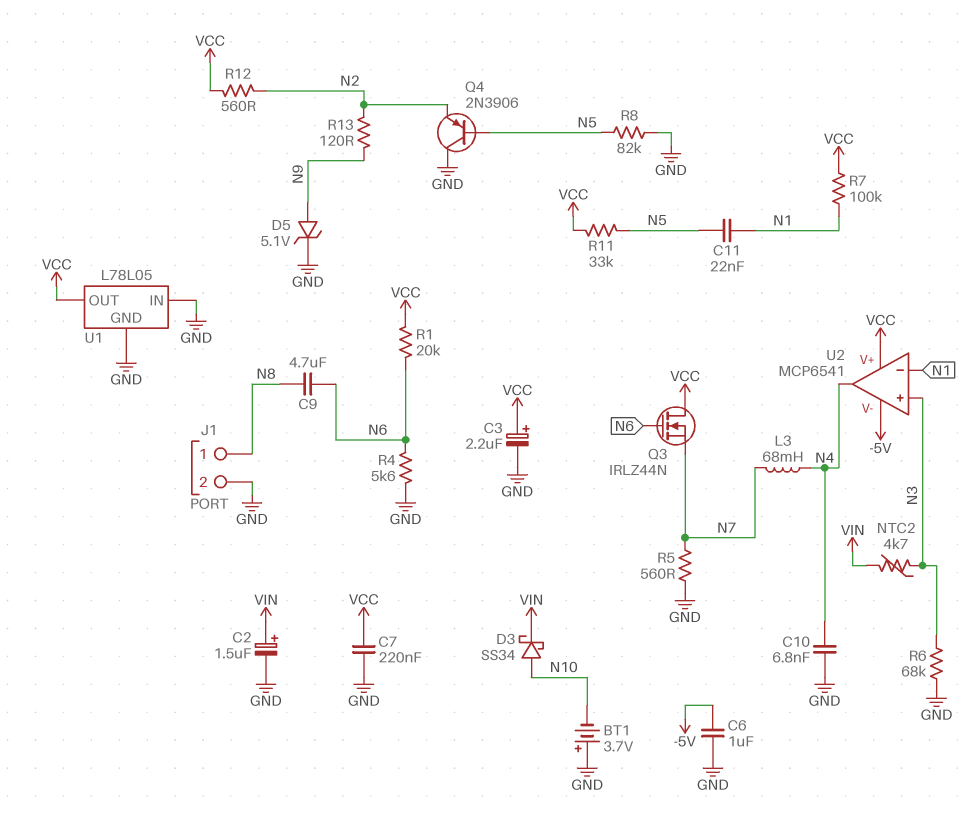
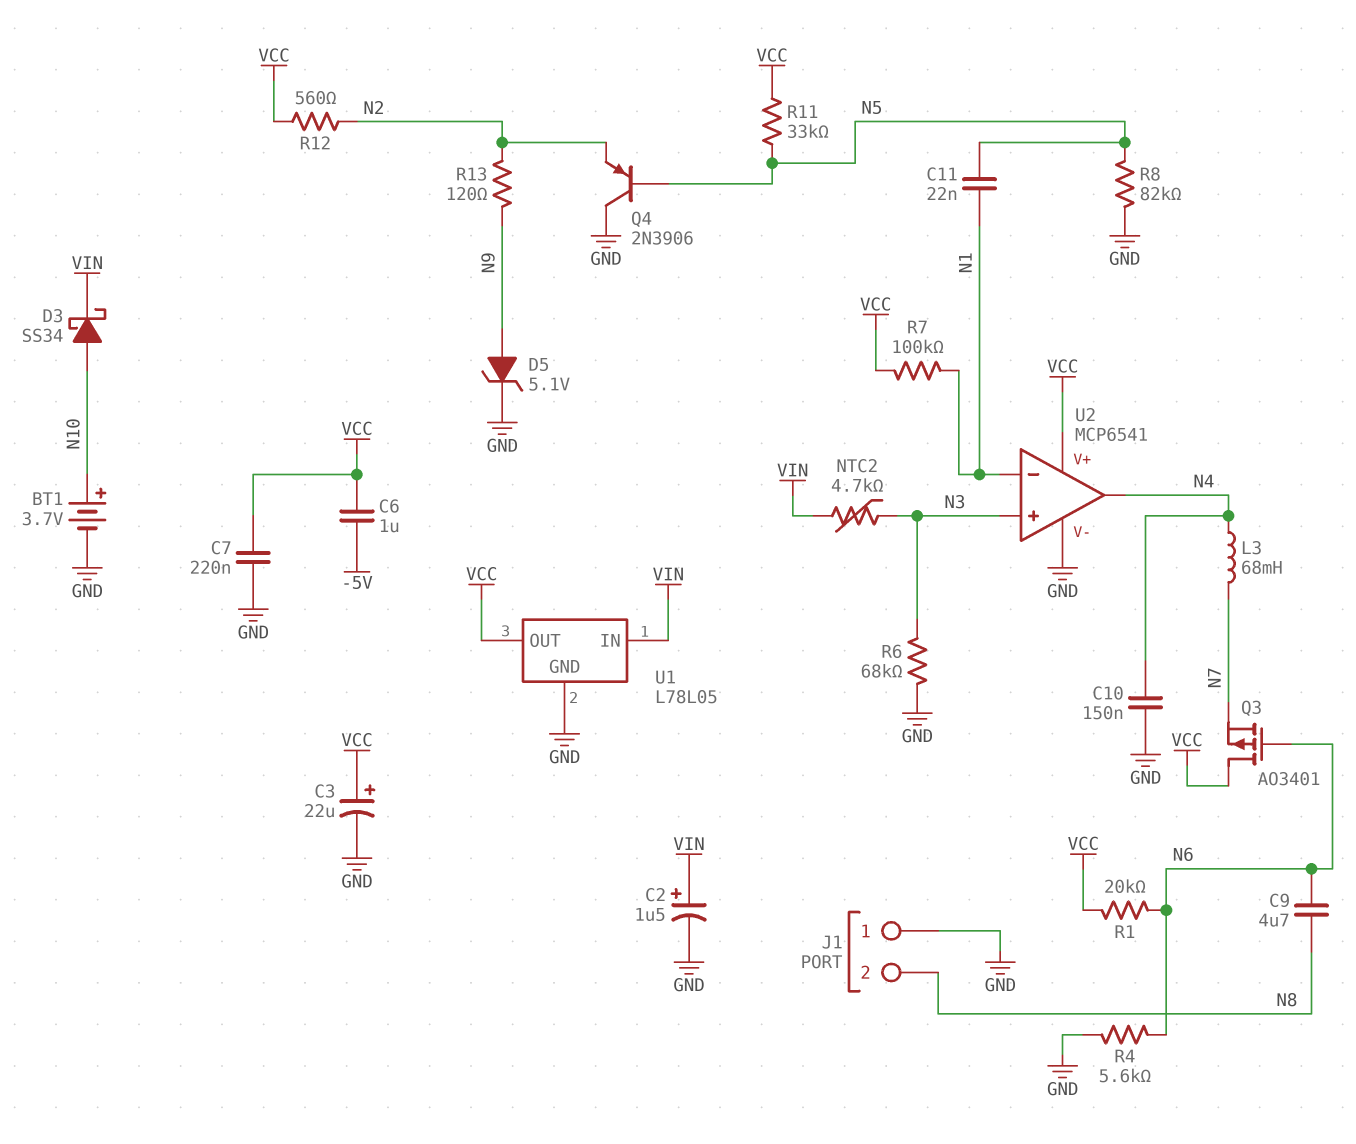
BT1: 3.7V (plus GND, minus N10) -> 3.7V (plus N10, minus GND)
C3: 2.2uF (plus VCC, minus GND) -> 22uF (plus VCC, minus GND)
C6: 1uF (-5V, GND) -> 1uF (-5V, VCC)
C10: 6.8nF (GND, N4) -> 150nF (GND, N4)
J1 pin 1: N8 -> GND
J1 pin 2: GND -> N8
Q3: NMOS IRLZ44N (G N6, D VCC, S N7) -> PMOS AO3401 (G N6, D VCC, S N7)
R5: 560 (GND, N7) -> none
U1 pin IN: GND -> VIN
U2 pin V-: -5V -> GND

